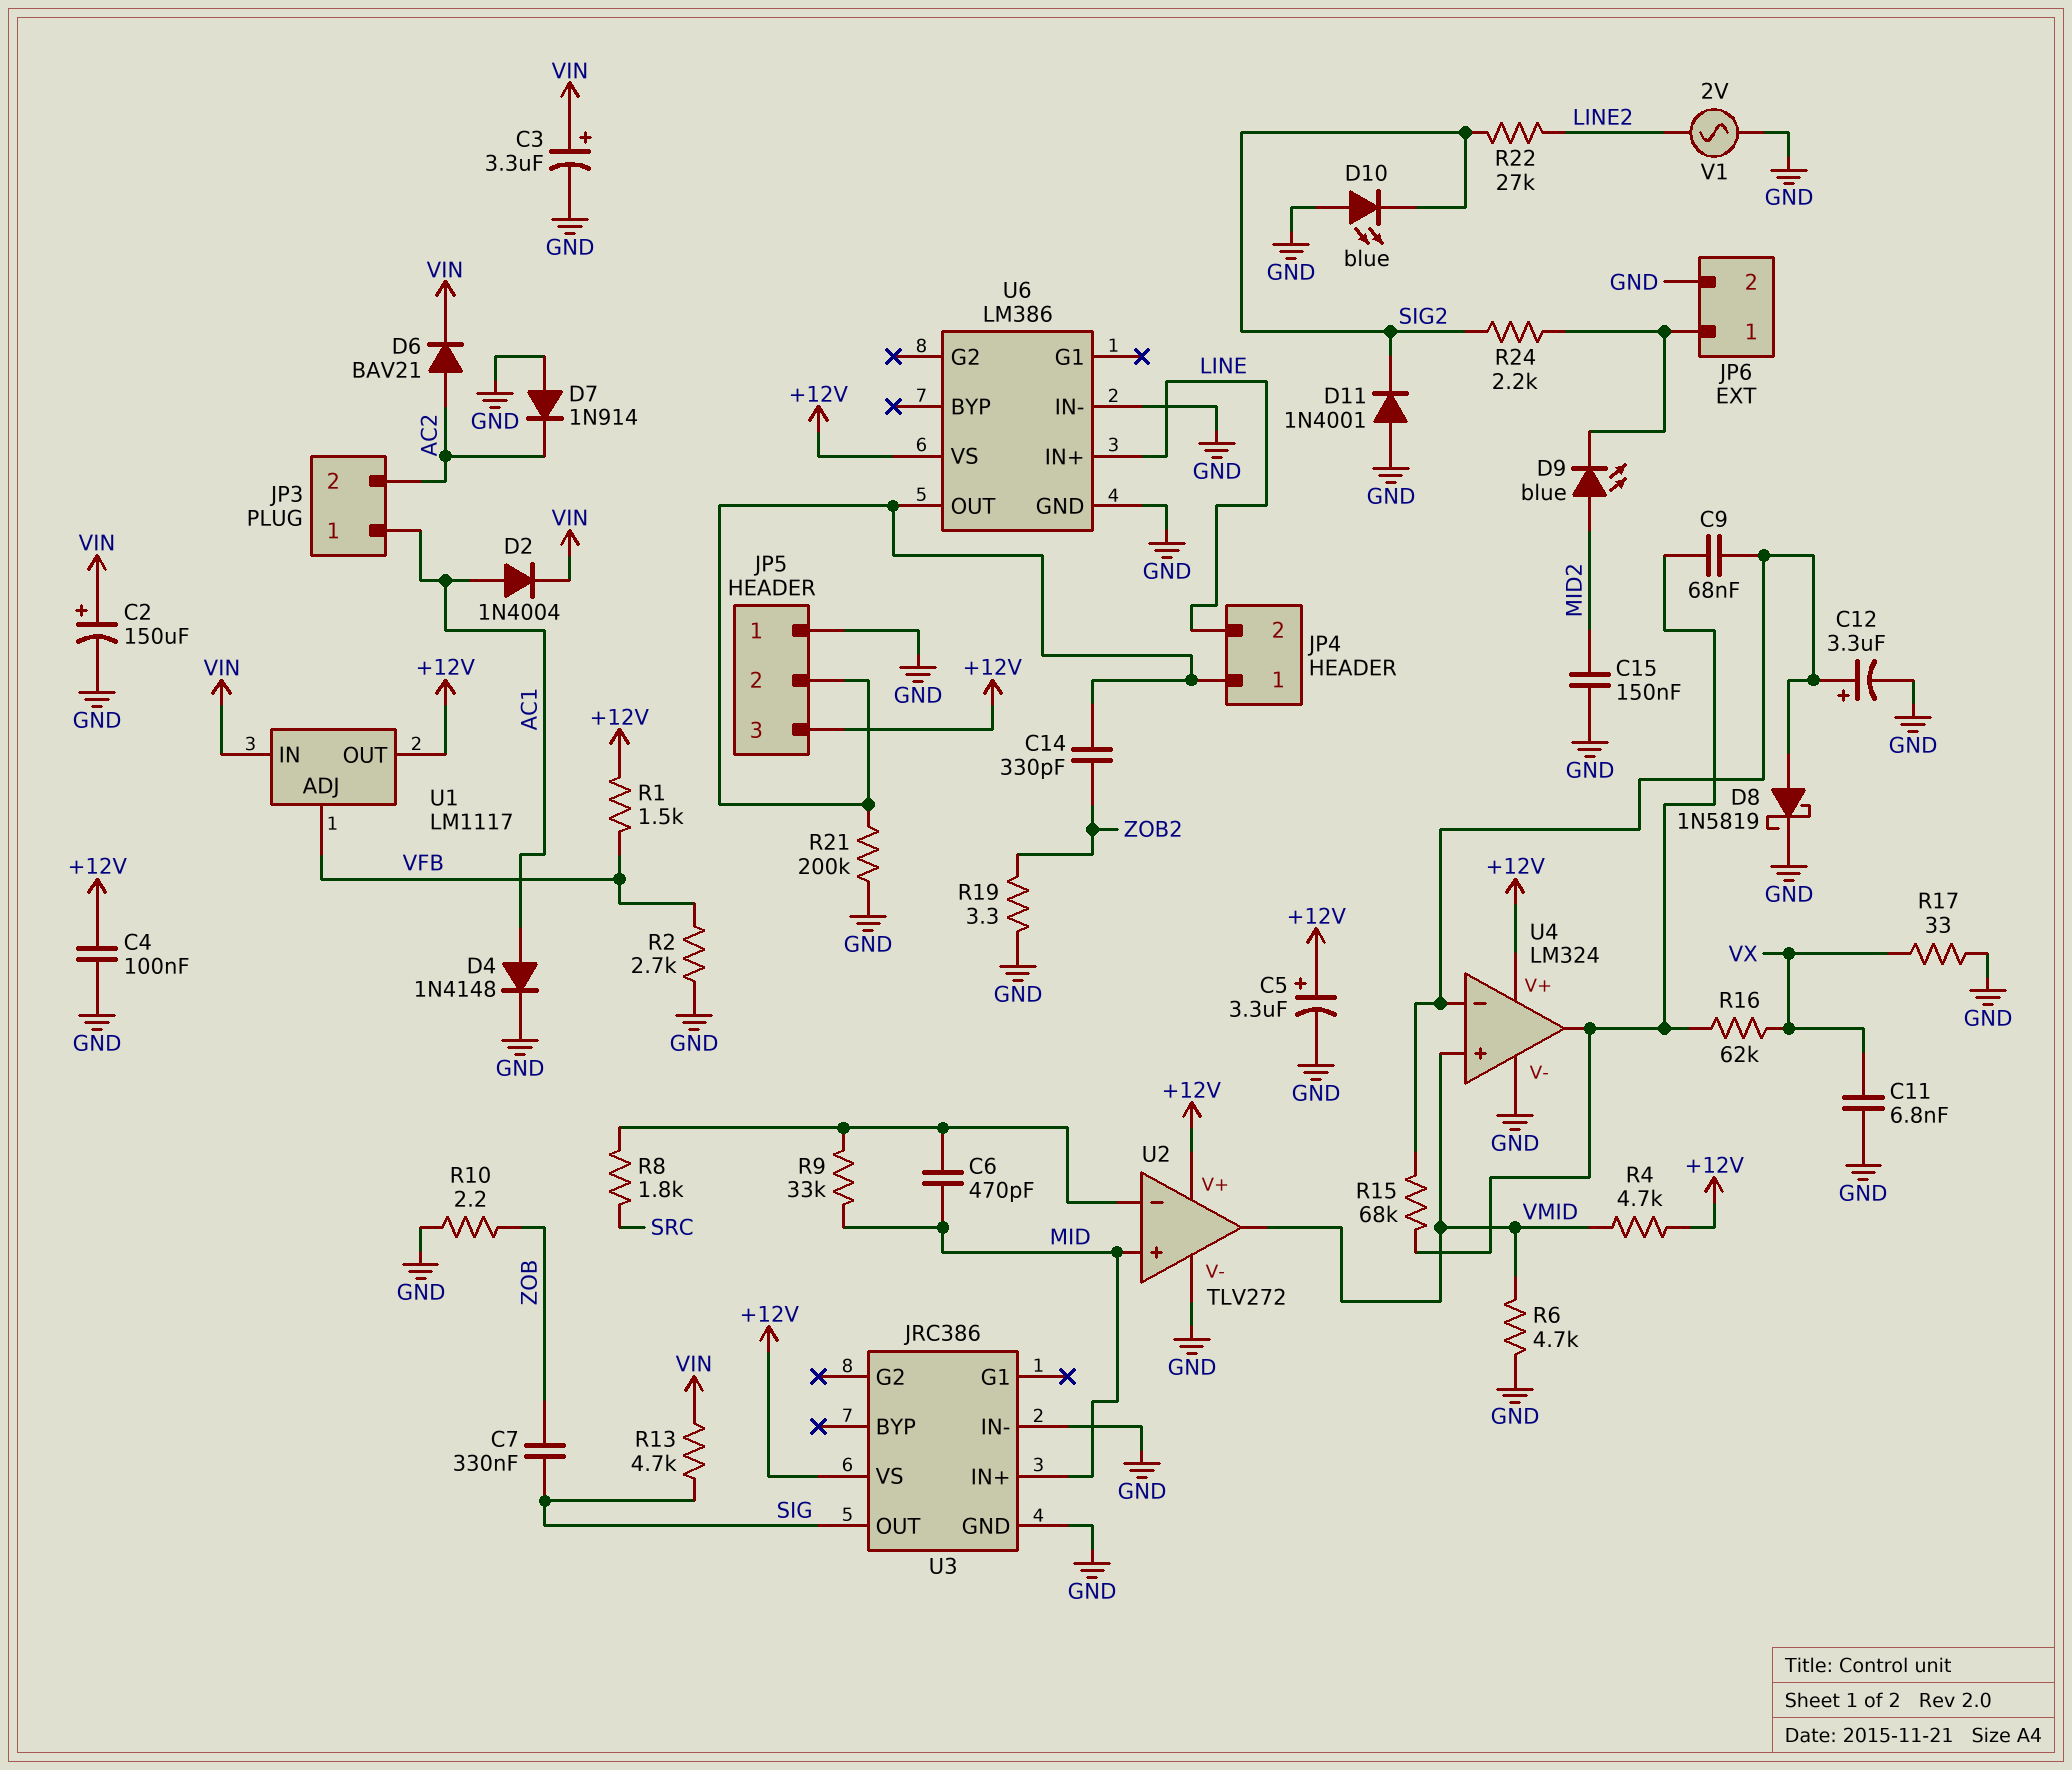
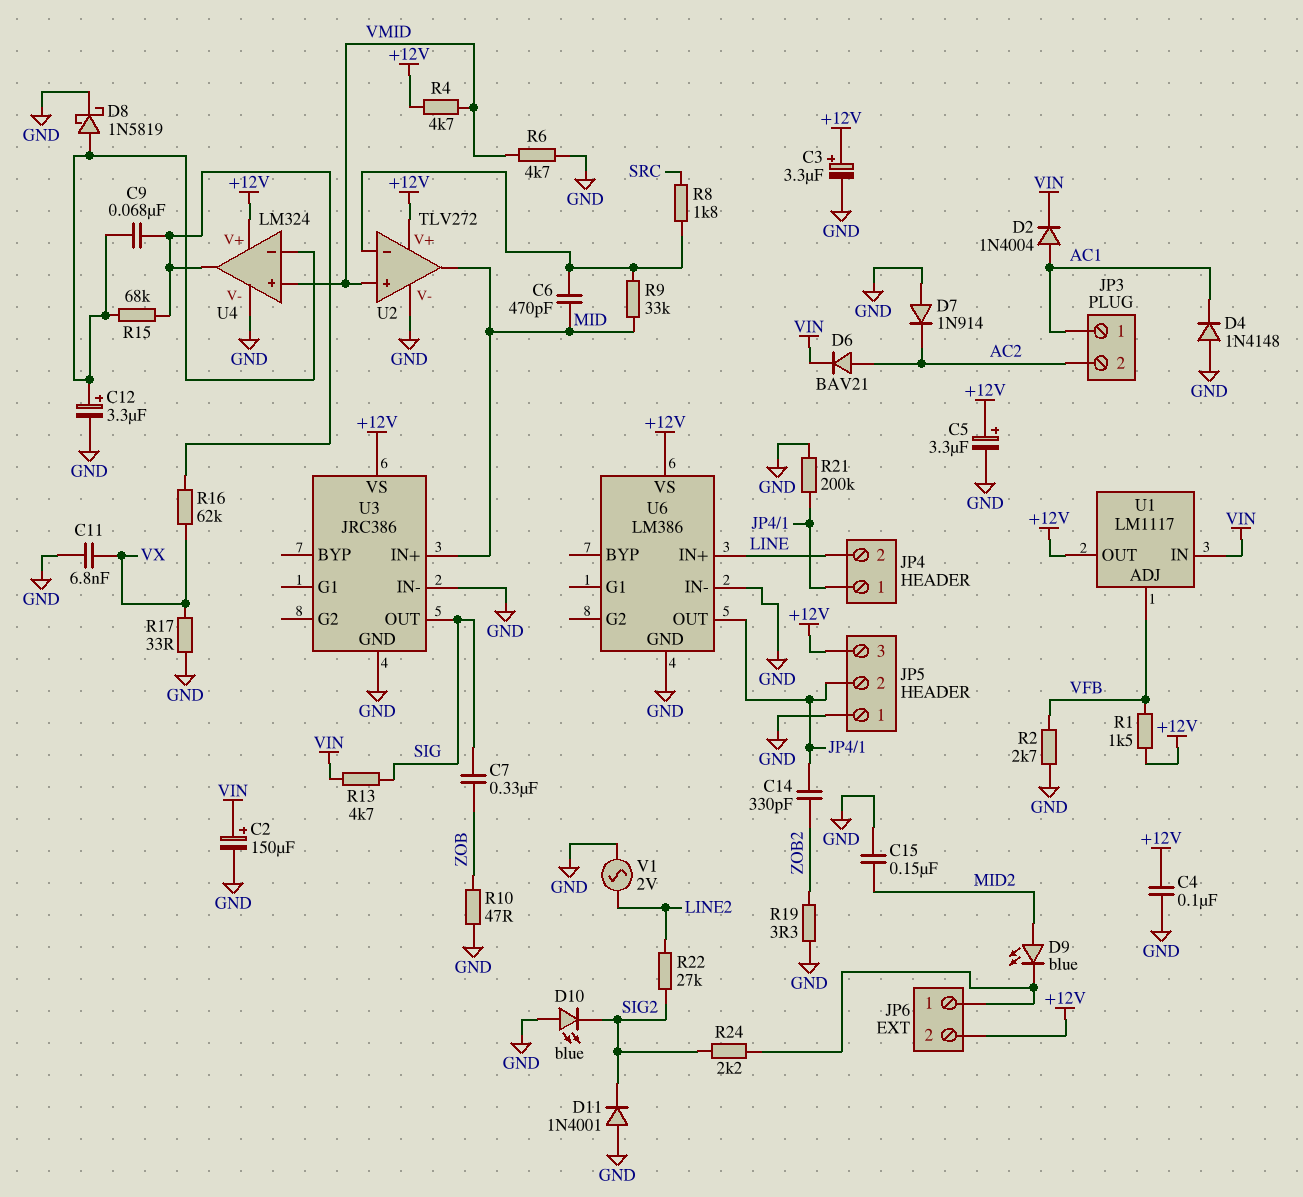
C3: 3.3uF (plus VIN, minus GND) -> 3.3uF (plus +12V, minus GND)
D4: diode 1N4148 (A AC1, K GND) -> diode 1N4148 (A GND, K AC1)
JP6 pin 2: GND -> +12V
R10: 2.2 (GND, ZOB) -> 47 (GND, ZOB)
U2 pin in+: MID -> VMID
U2 pin out: VMID -> MID

